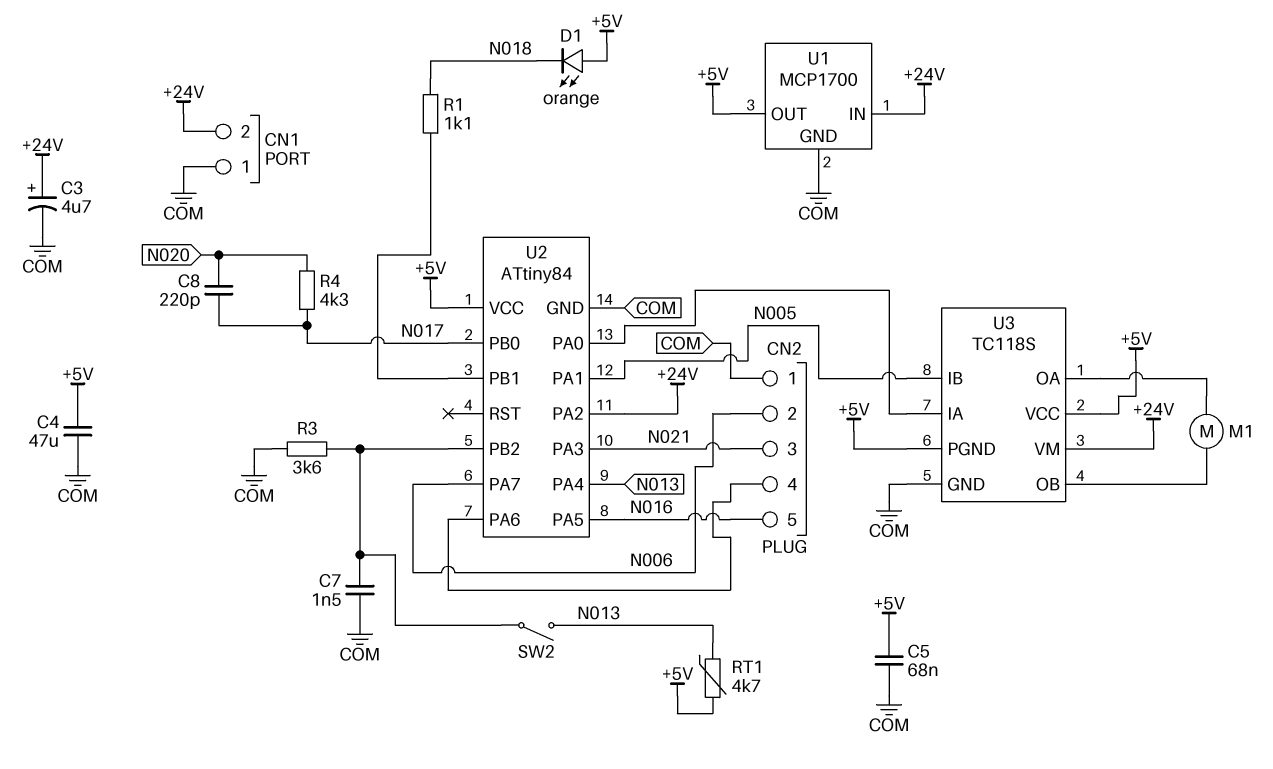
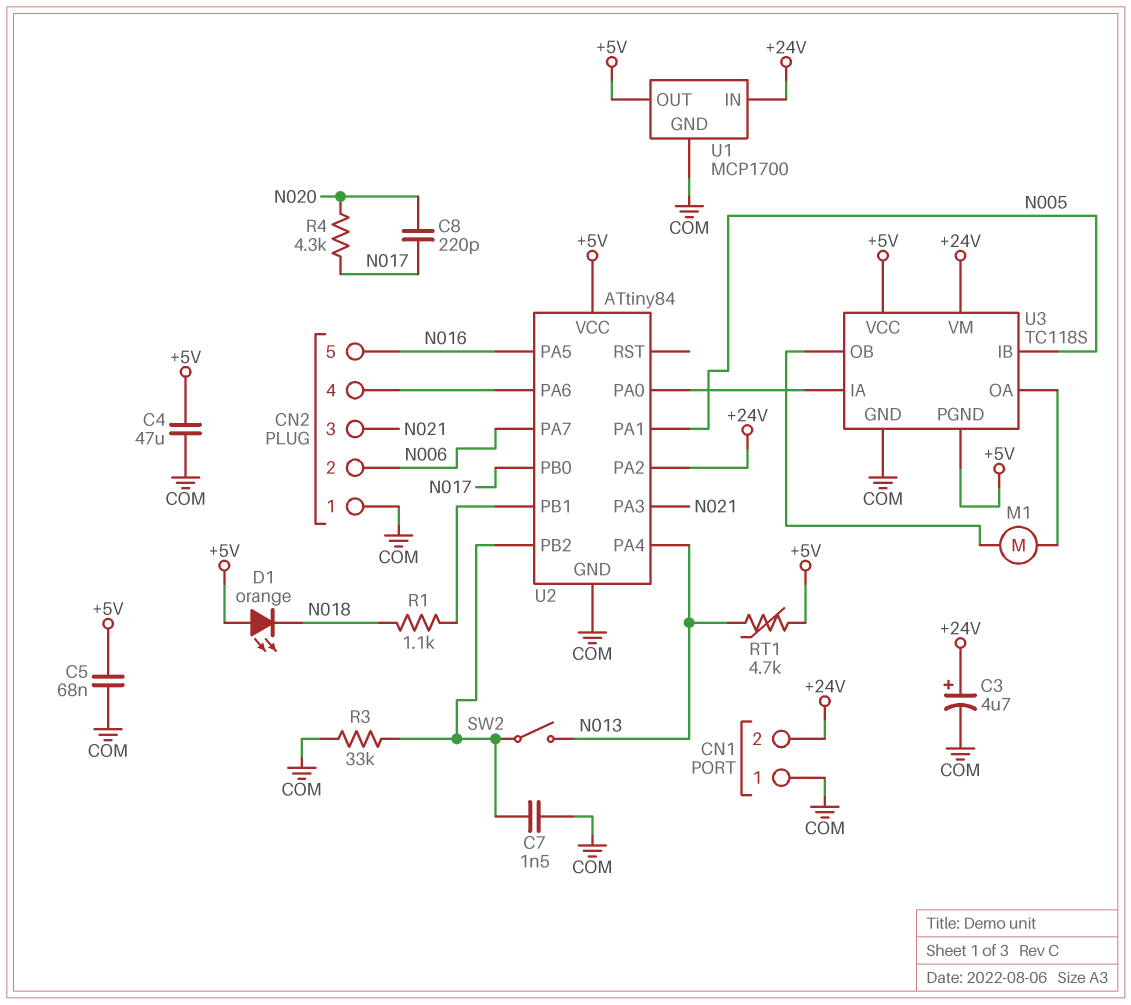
R3: 3.6k (COM, U2/PB2) -> 33k (COM, U2/PB2)

